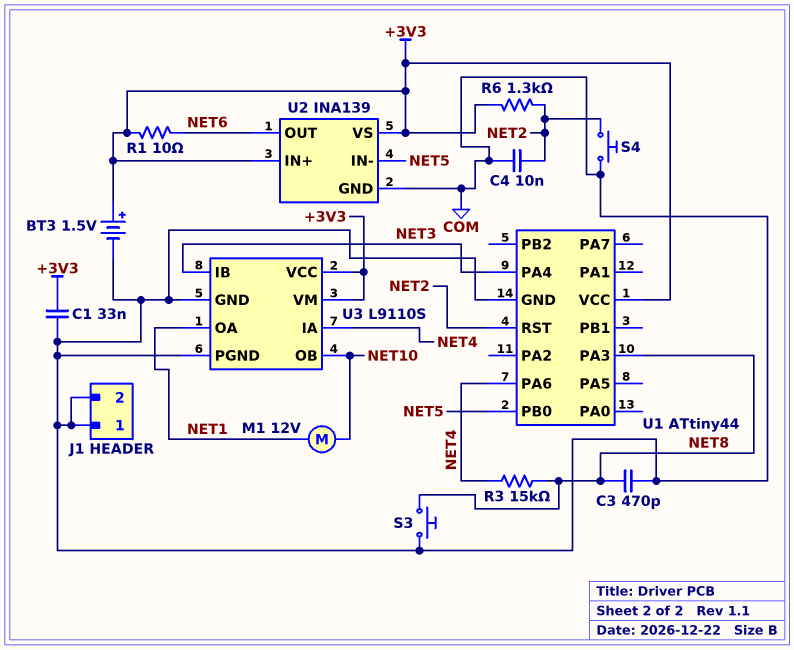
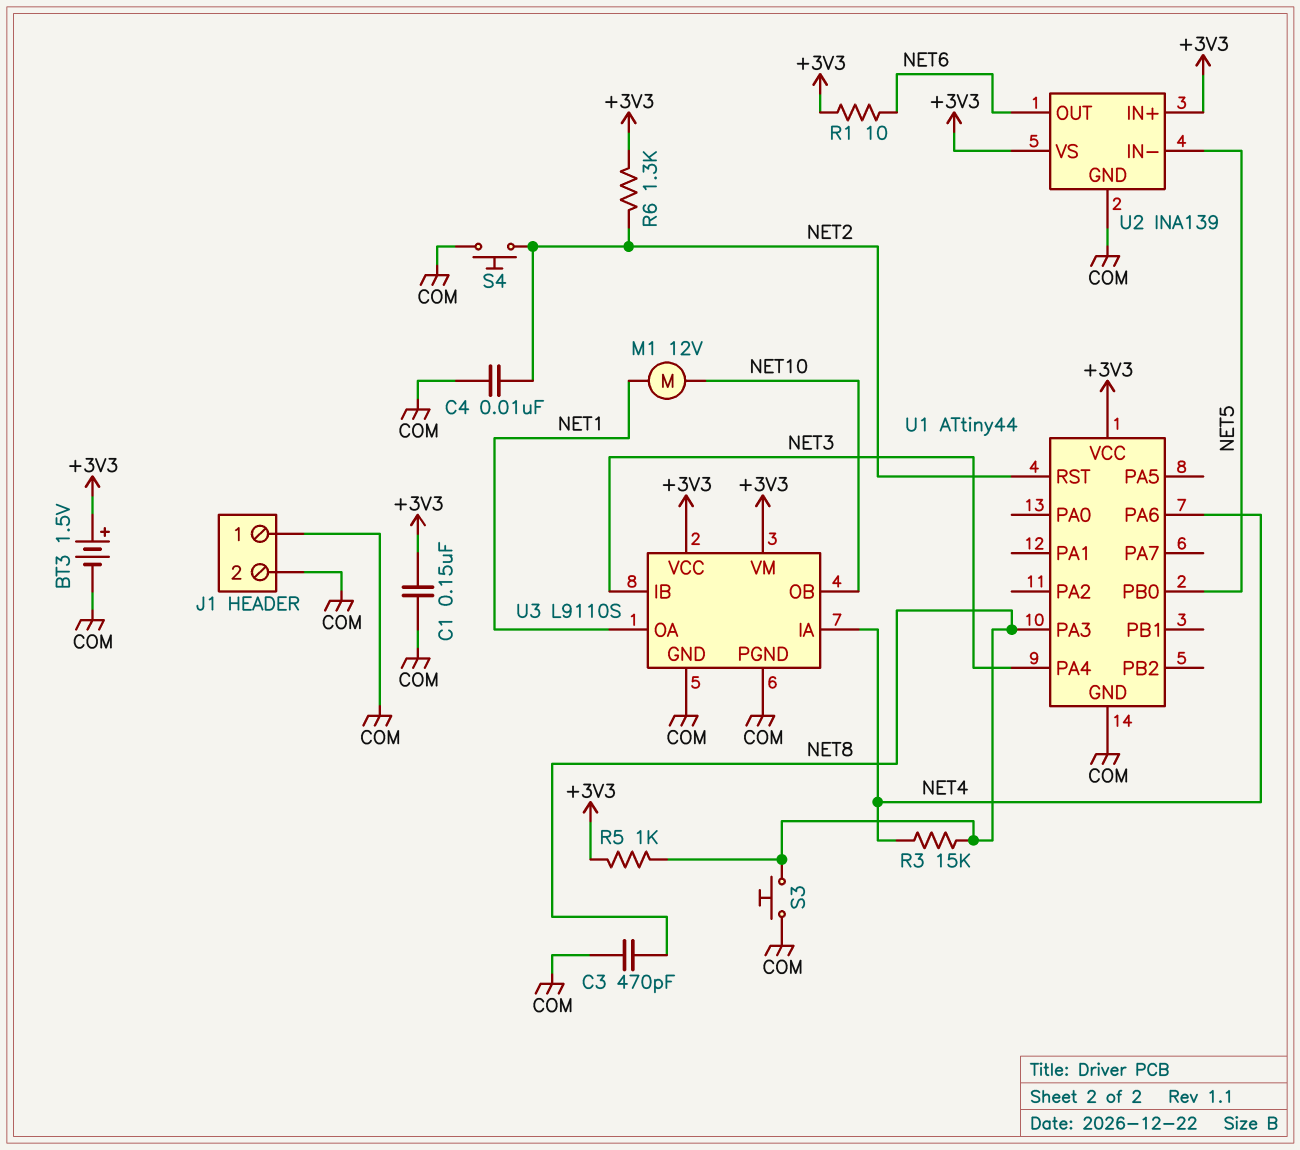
C1: 33nF (+3V3, COM) -> 150nF (+3V3, COM)
R5: none -> 1k (+3V3, NET8)

